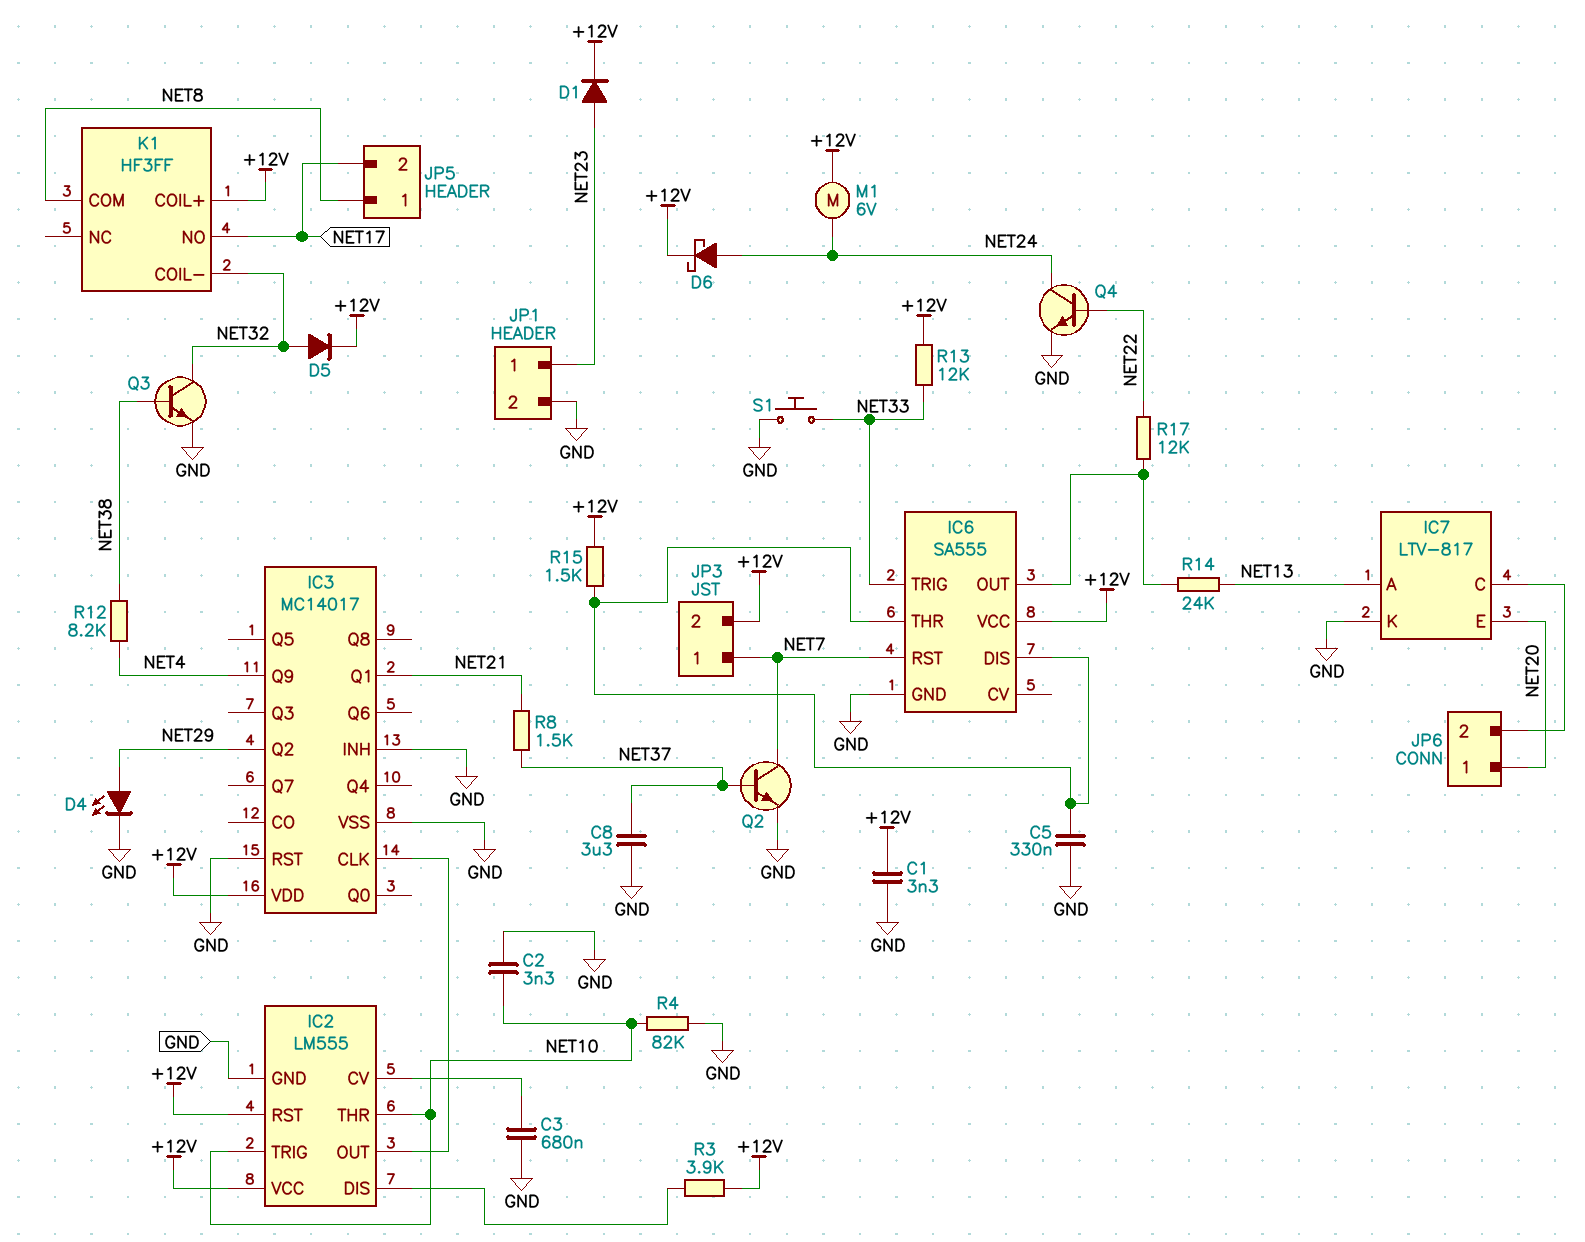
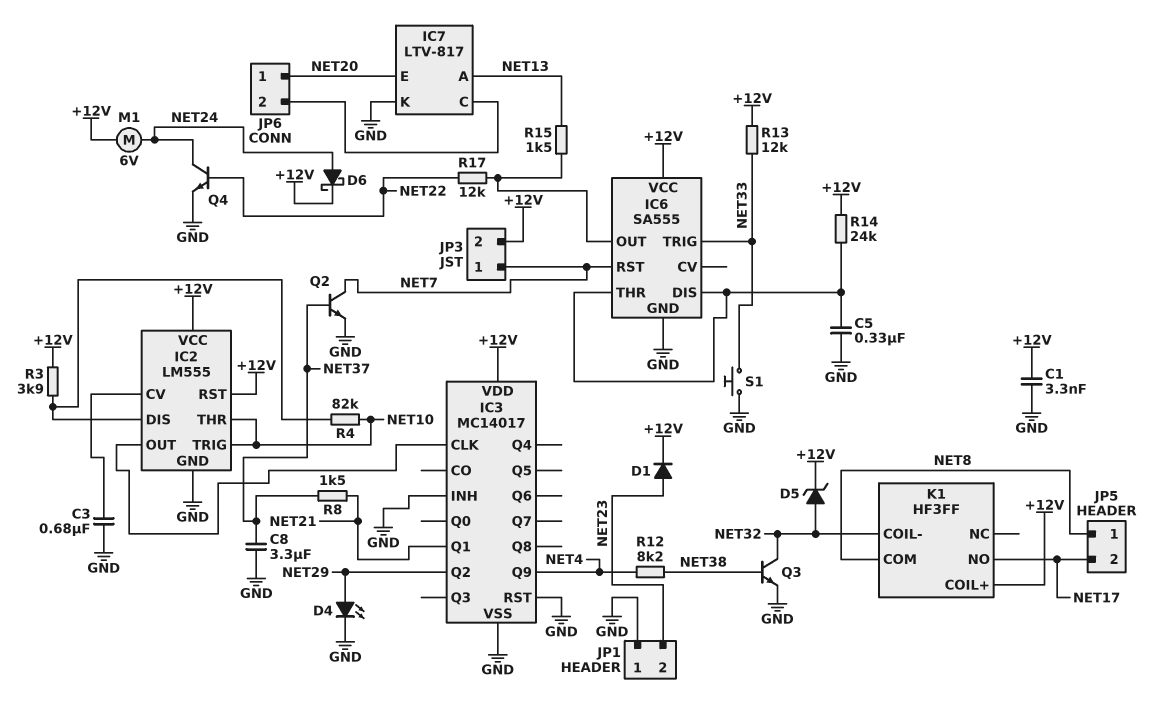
C2: 3.3nF (GND, NET10) -> none
D5: diode (A NET32, K +12V) -> zener (A NET32, K +12V)
JP1 pin 1: NET23 -> GND
JP1 pin 2: GND -> NET23
R4: 82k (GND, NET10) -> 82k (IC2/DIS, NET10)
R14: 24k (IC6/OUT, NET13) -> 24k (+12V, IC6/DIS)
R15: 1.5k (+12V, IC6/DIS) -> 1.5k (IC6/OUT, NET13)

